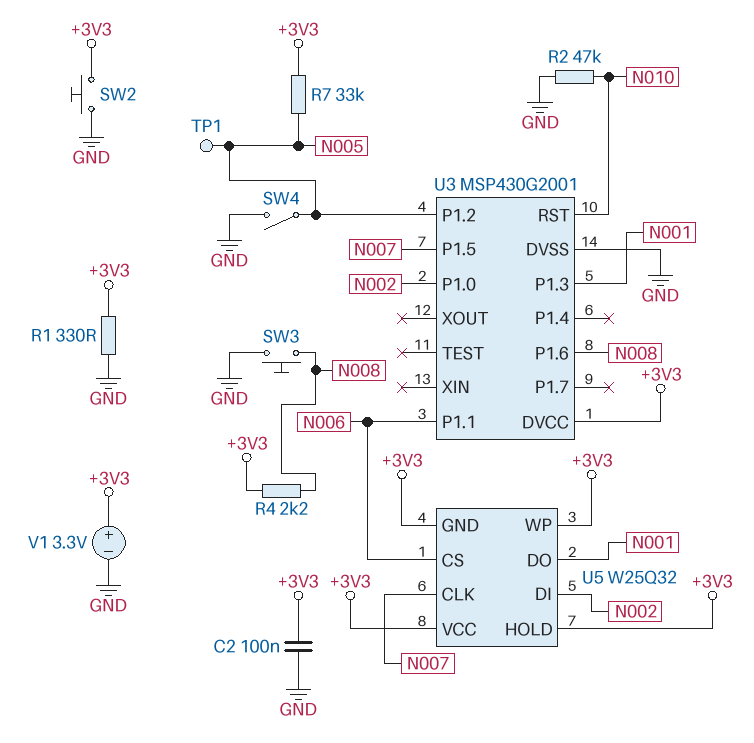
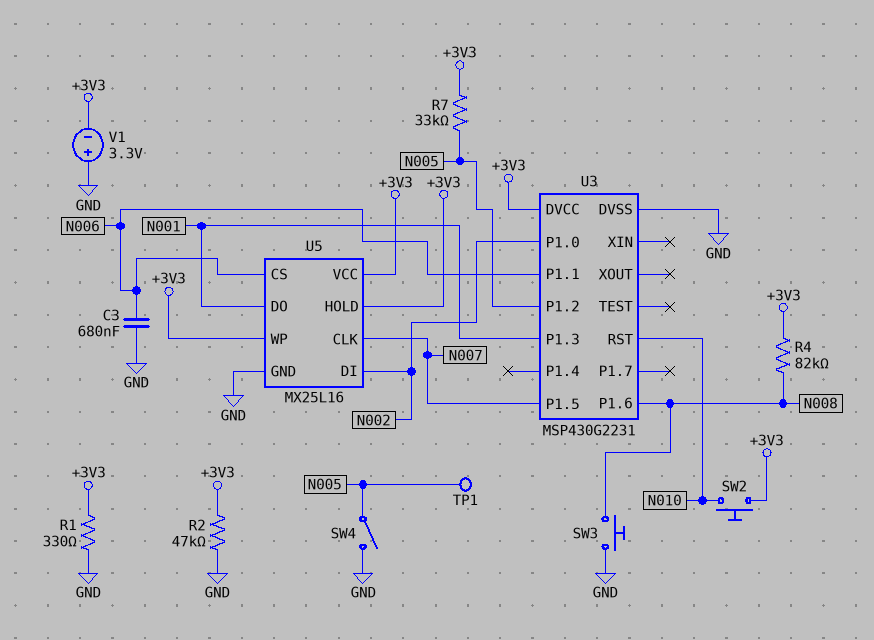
C2: 100nF (+3V3, GND) -> none
C3: none -> 680nF (GND, N006)
R2: 47k (GND, N010) -> 47k (+3V3, GND)
R4: 2.2k (+3V3, N008) -> 82k (+3V3, N008)
SW2: button (+3V3, GND) -> button (+3V3, N010)
U3: MSP430G2001 -> MSP430G2231
U5: W25Q32 -> MX25L16
U5 pin GND: +3V3 -> GND
V1: 3.3V (plus +3V3, minus GND) -> 3.3V (plus GND, minus +3V3)

